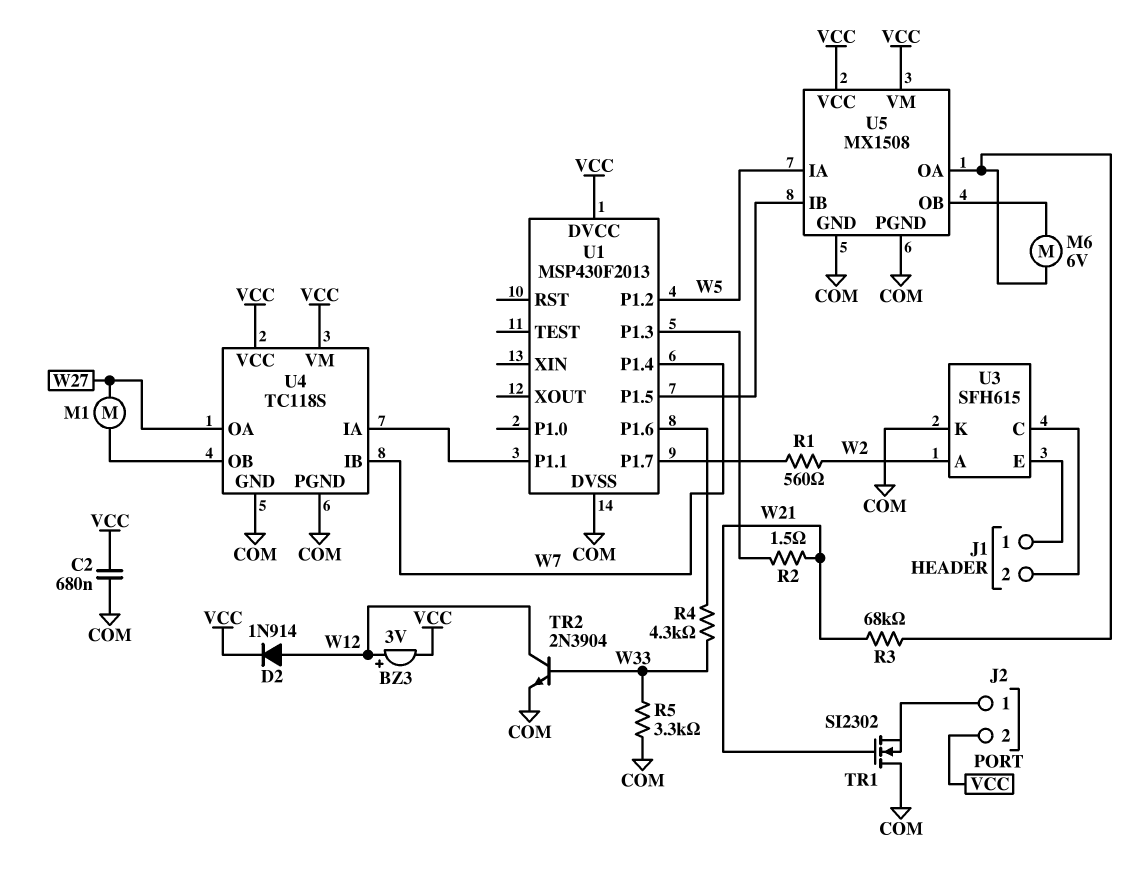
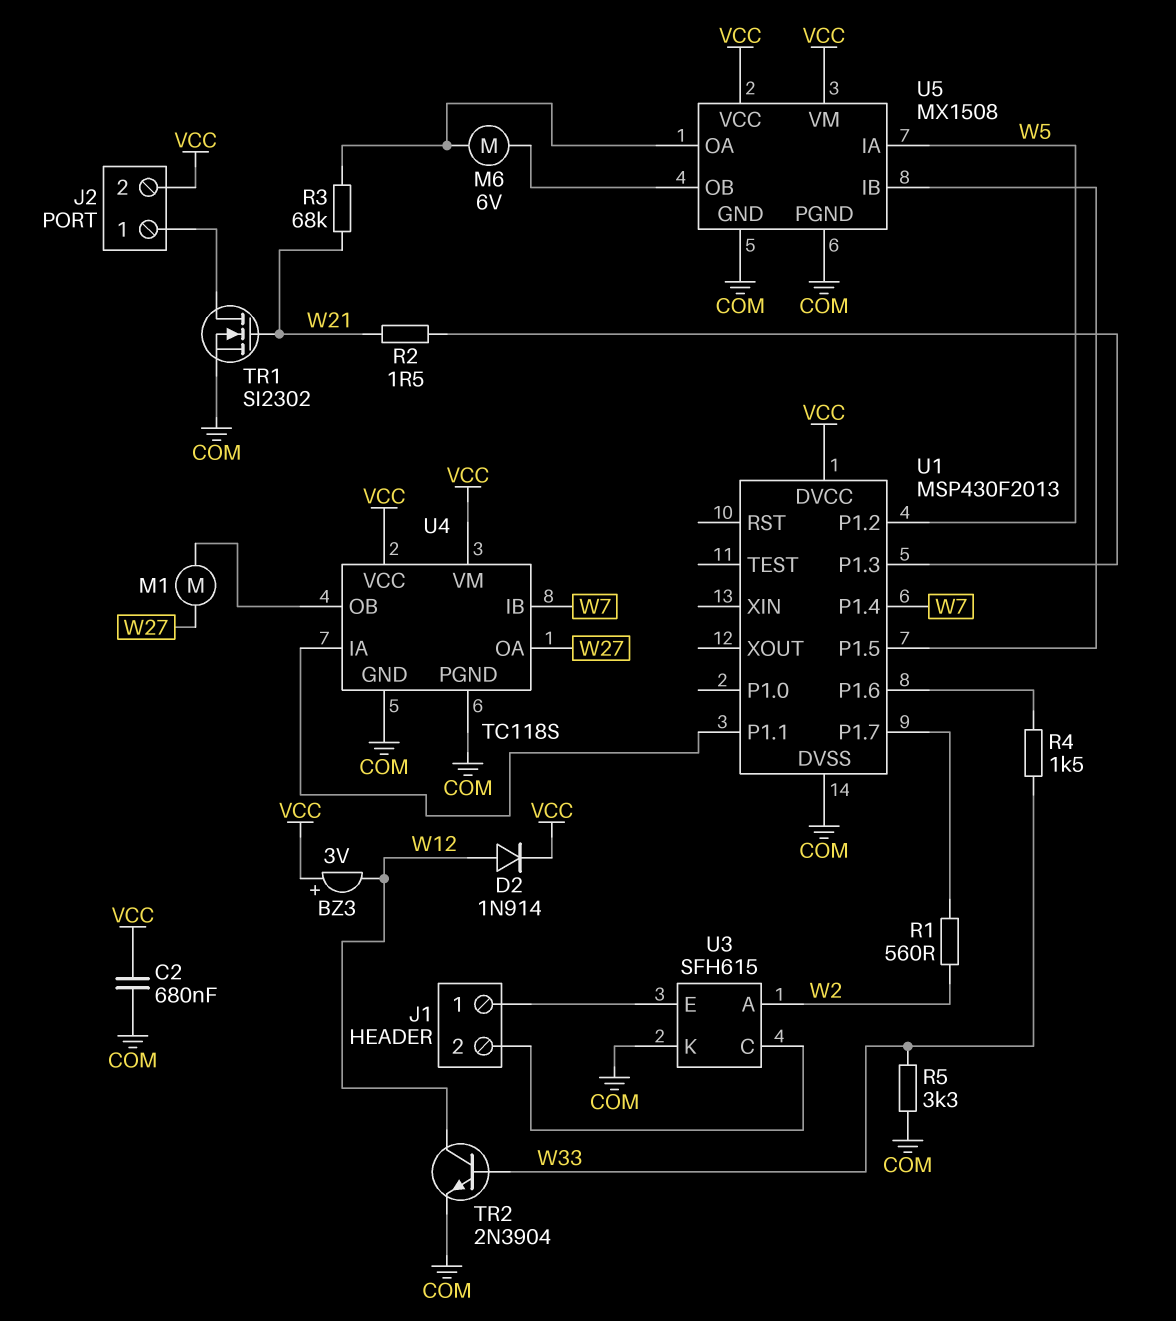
BZ3: buzzer 3V (plus W12, minus VCC) -> buzzer 3V (plus VCC, minus W12)
R4: 4.3k (U1/P1.6, W33) -> 1.5k (U1/P1.6, W33)
TR1: NMOS SI2302 (G W21, D COM, S J2/1) -> NMOS SI2302 (G W21, D J2/1, S COM)

